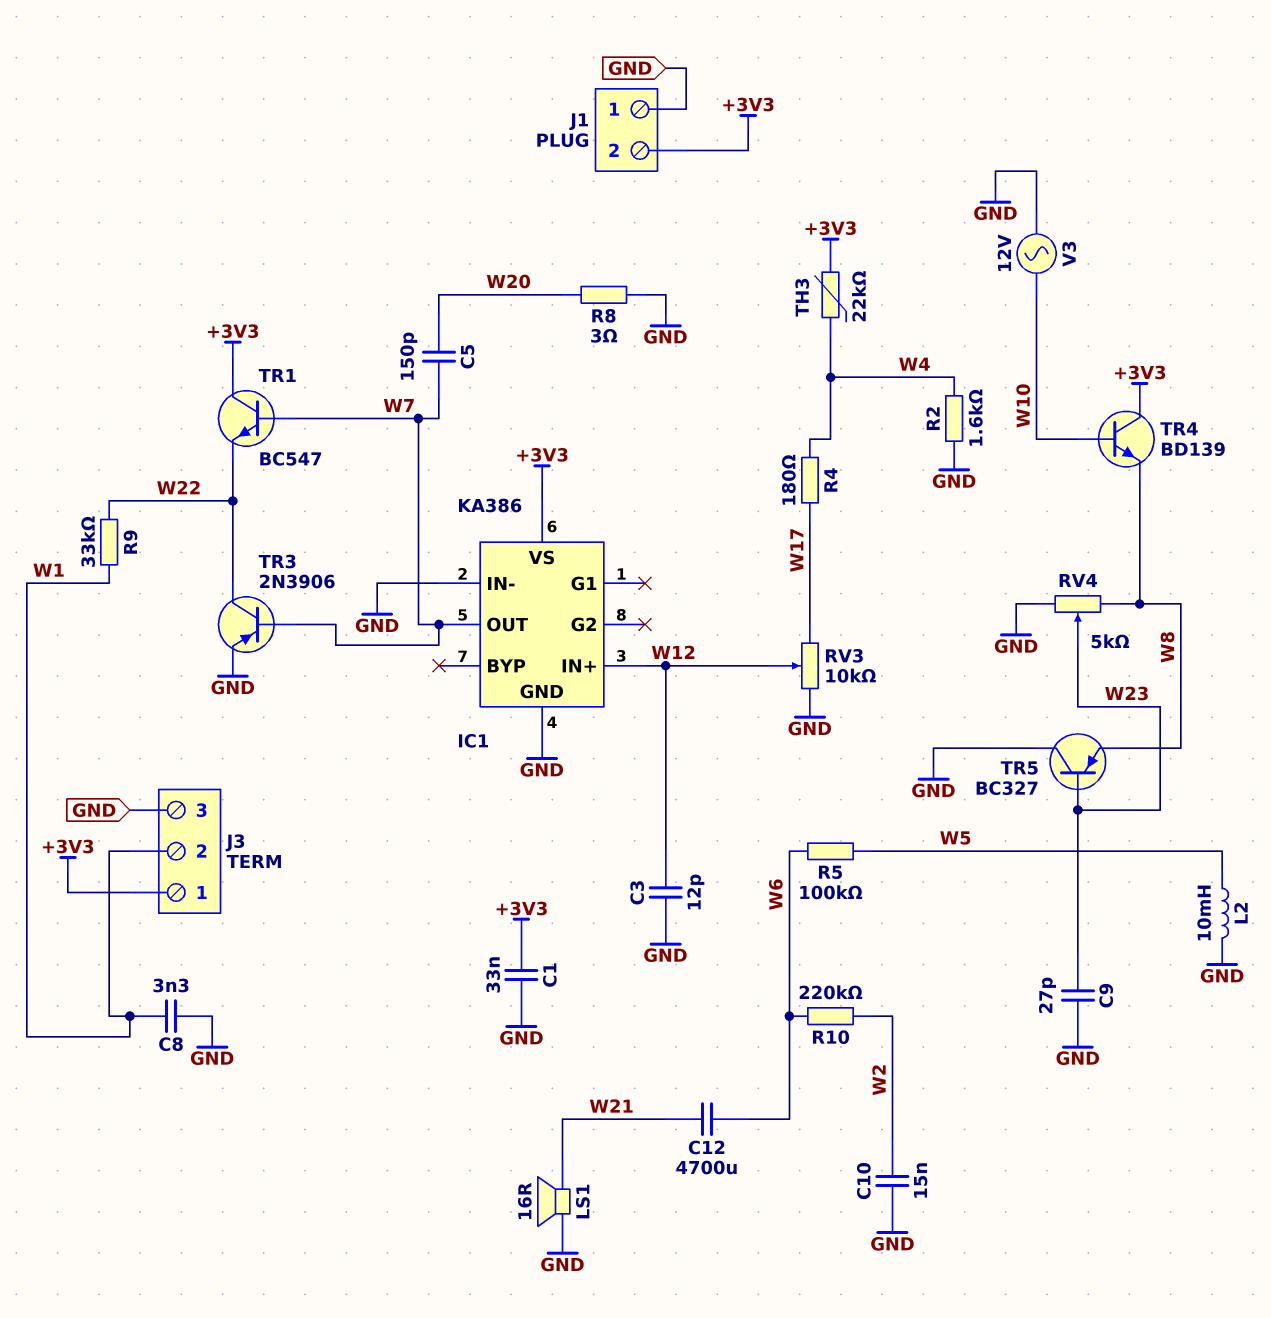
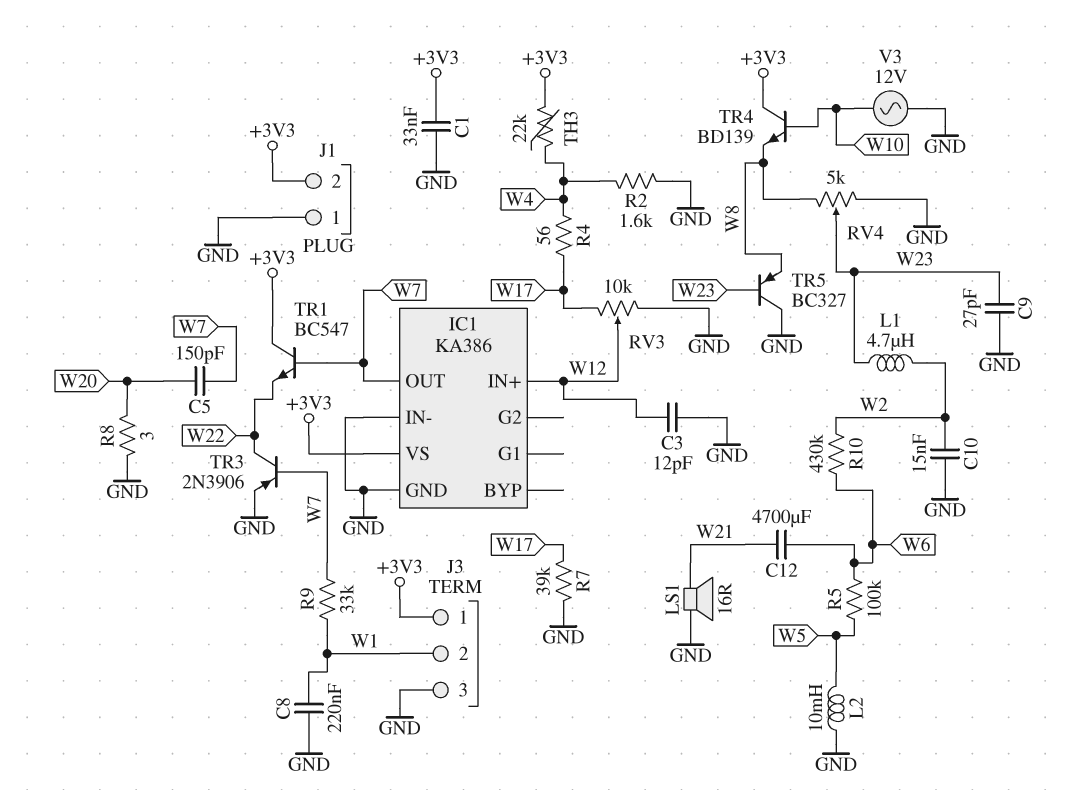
C8: 3.3nF (GND, W1) -> 220nF (GND, W1)
L1: none -> 4.7uH (W2, W23)
R4: 180 (W4, W17) -> 56 (W4, W17)
R7: none -> 39k (GND, W17)
R9: 33k (W1, W22) -> 33k (W1, W7)
R10: 220k (W2, W6) -> 430k (W2, W6)

